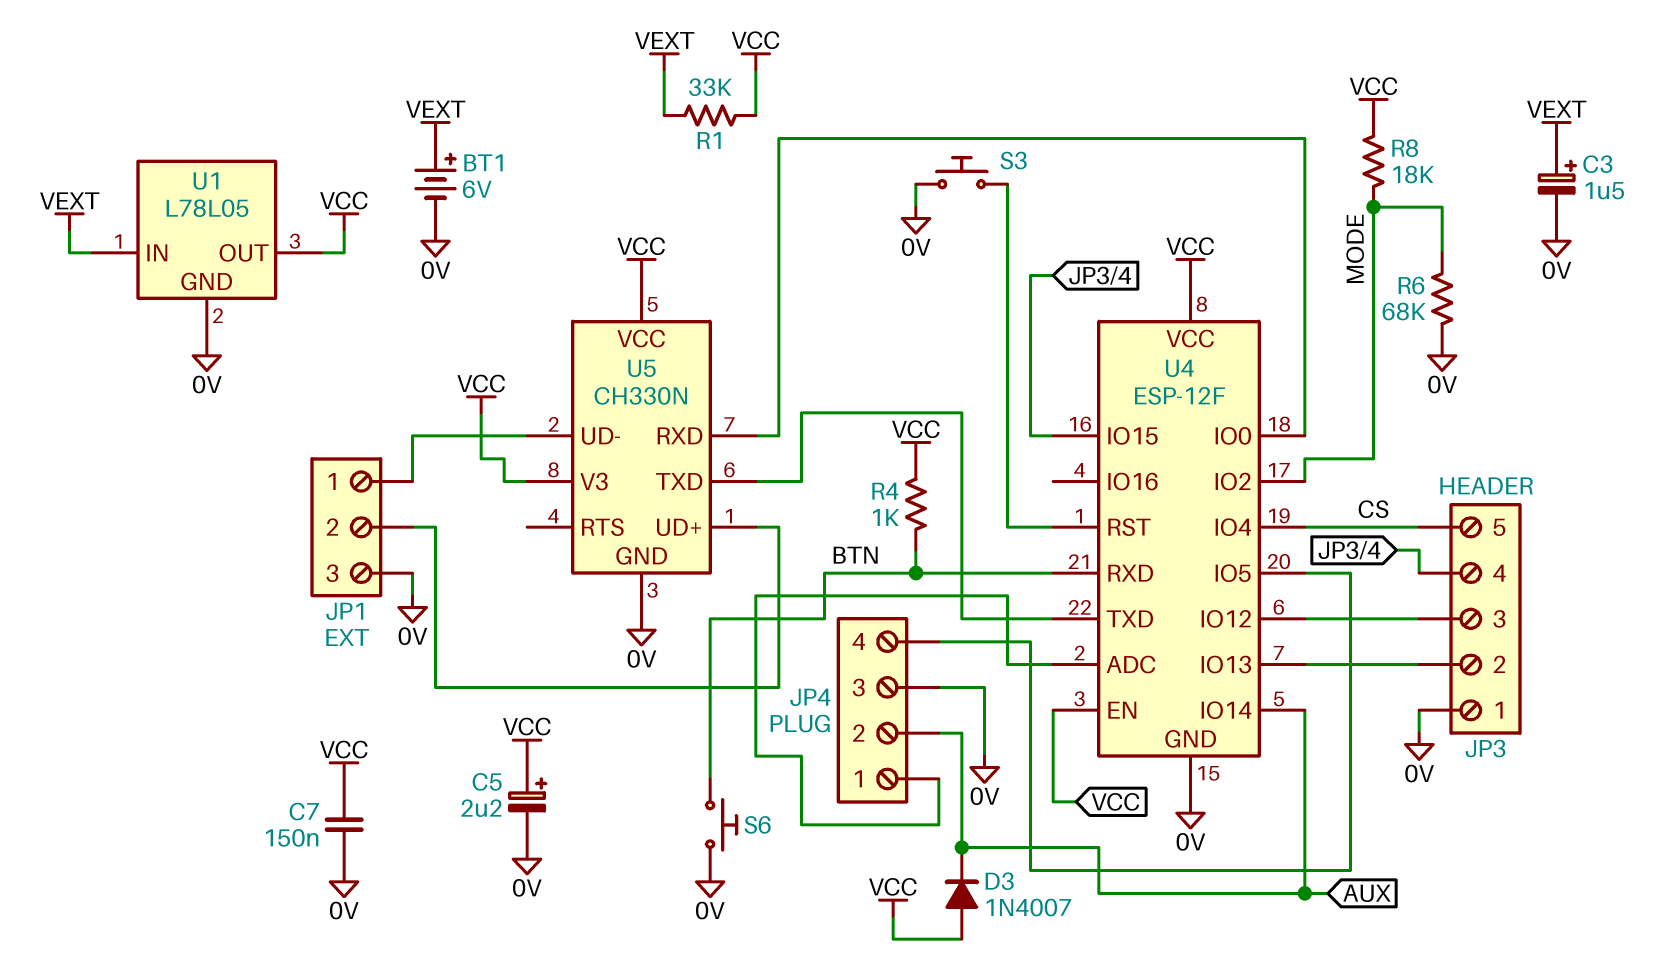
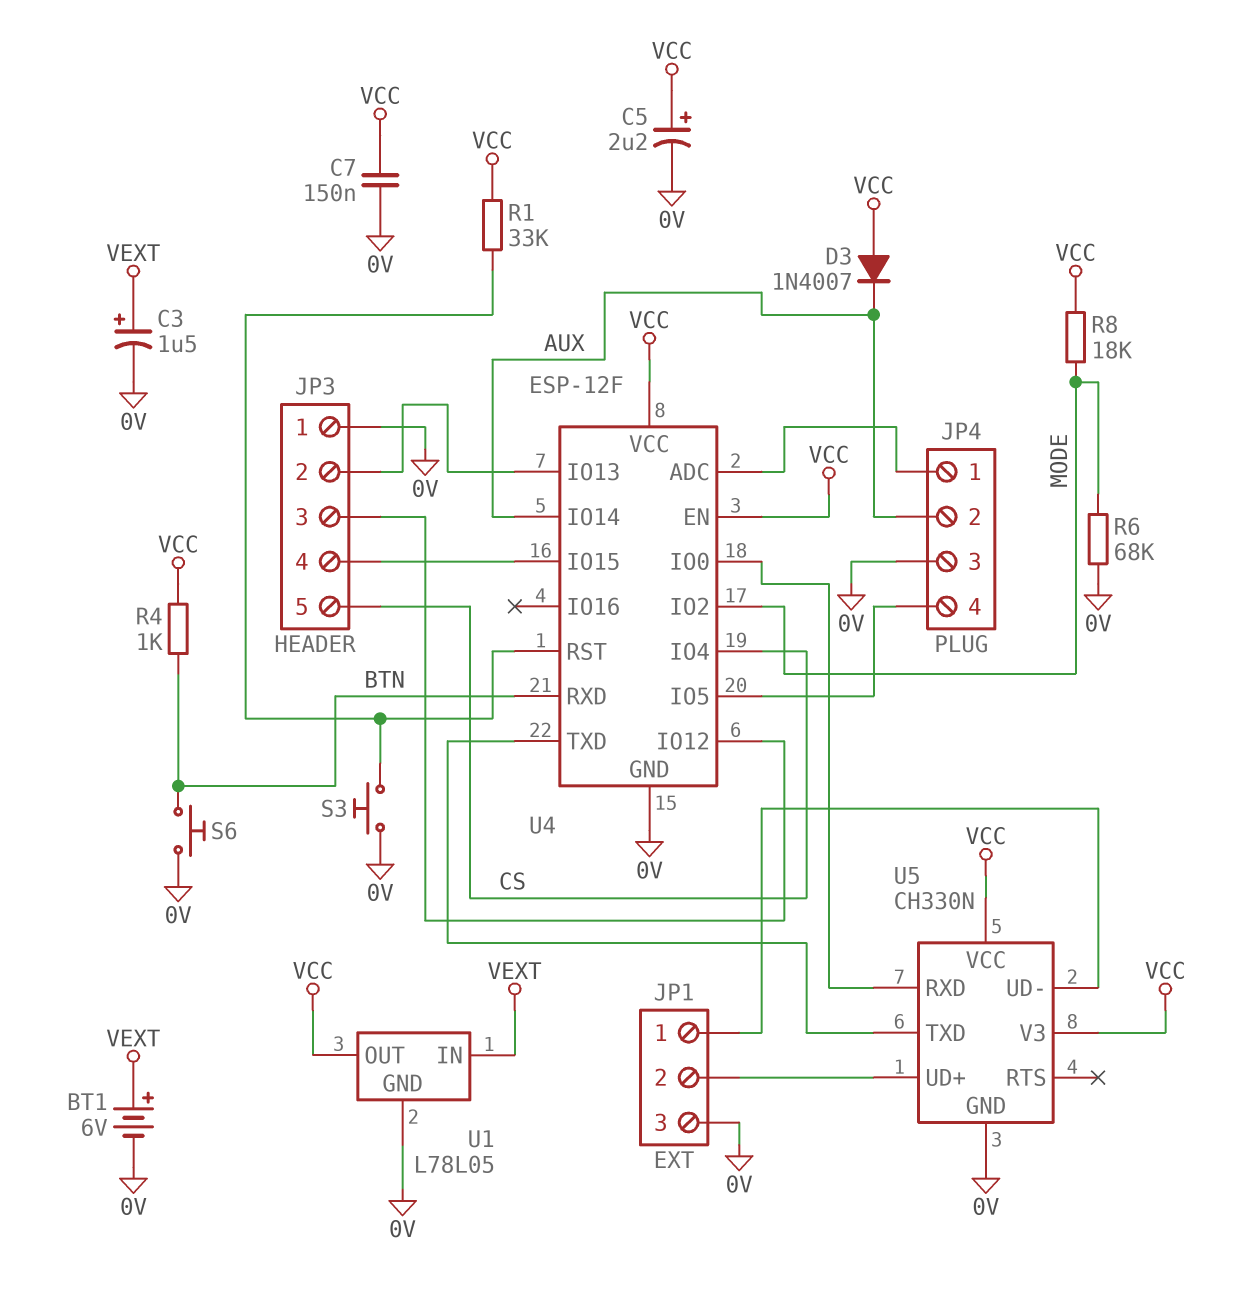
R1: 33k (VCC, VEXT) -> 33k (U4/RST, VCC)

